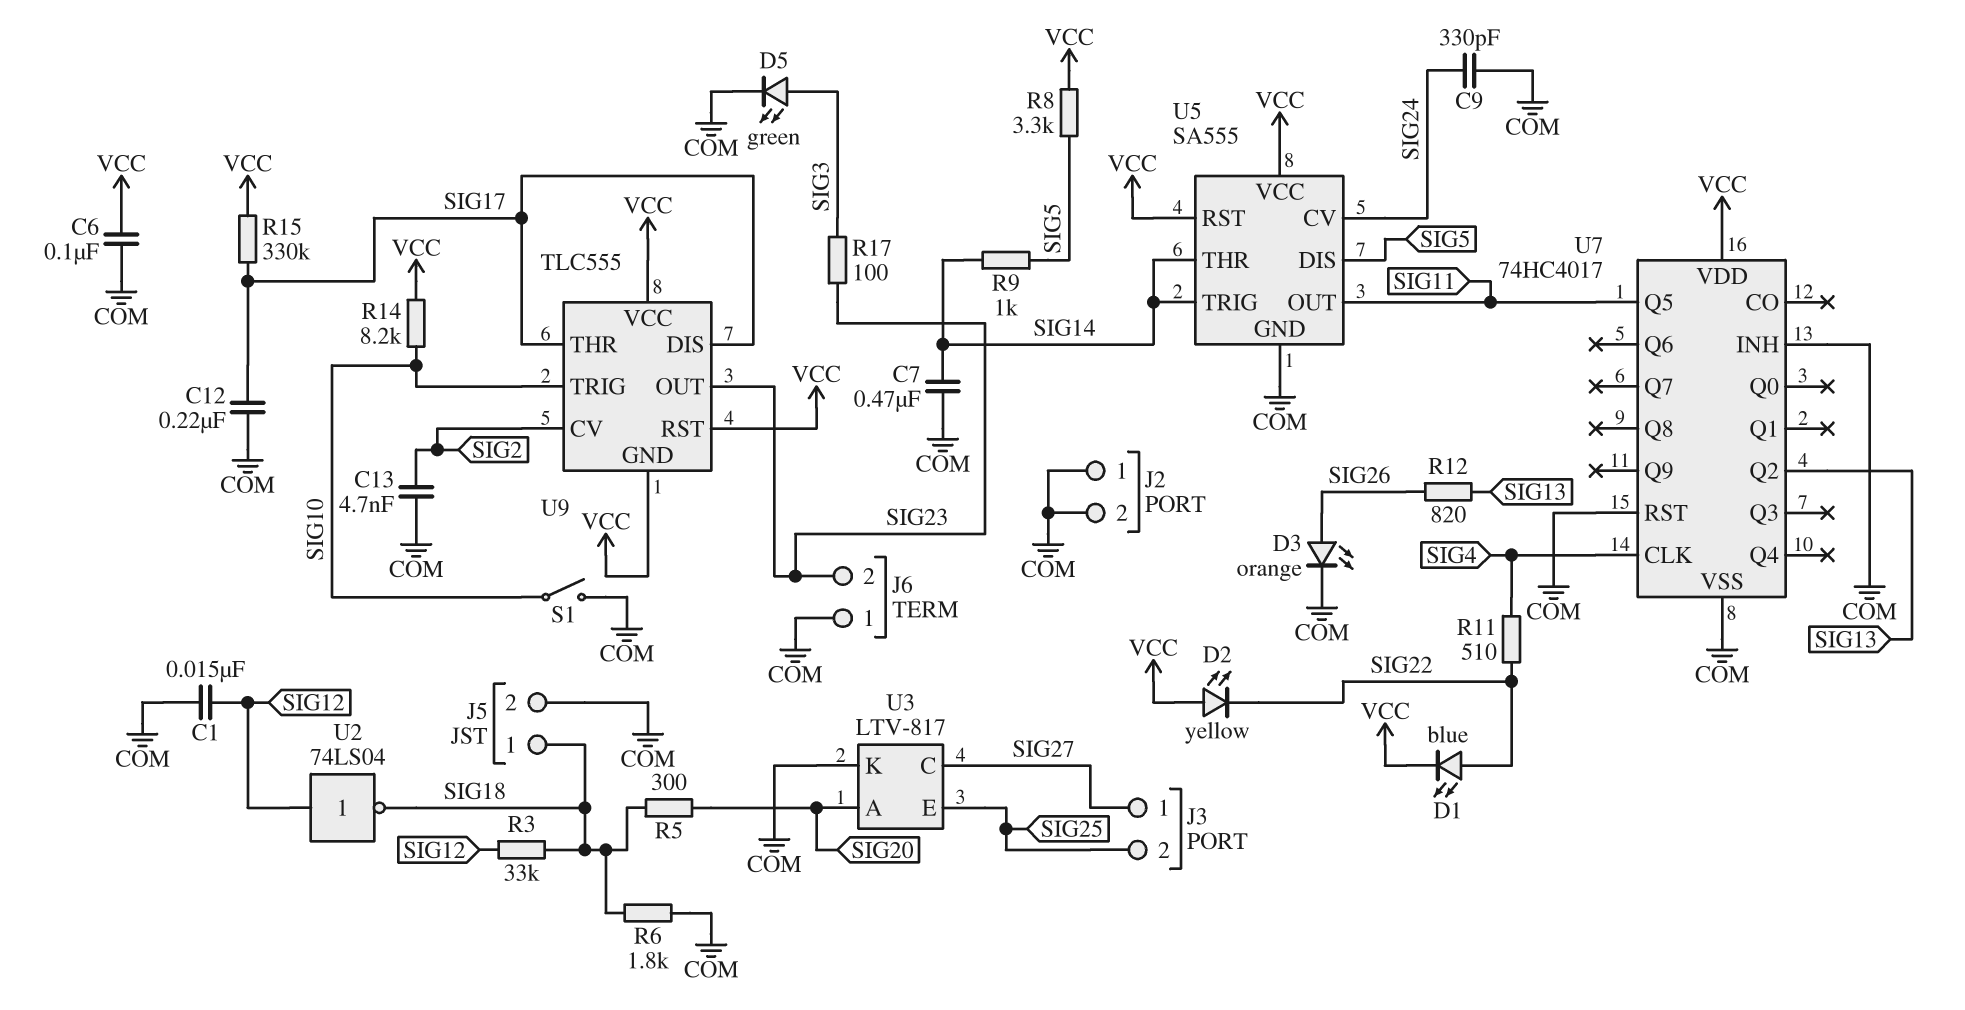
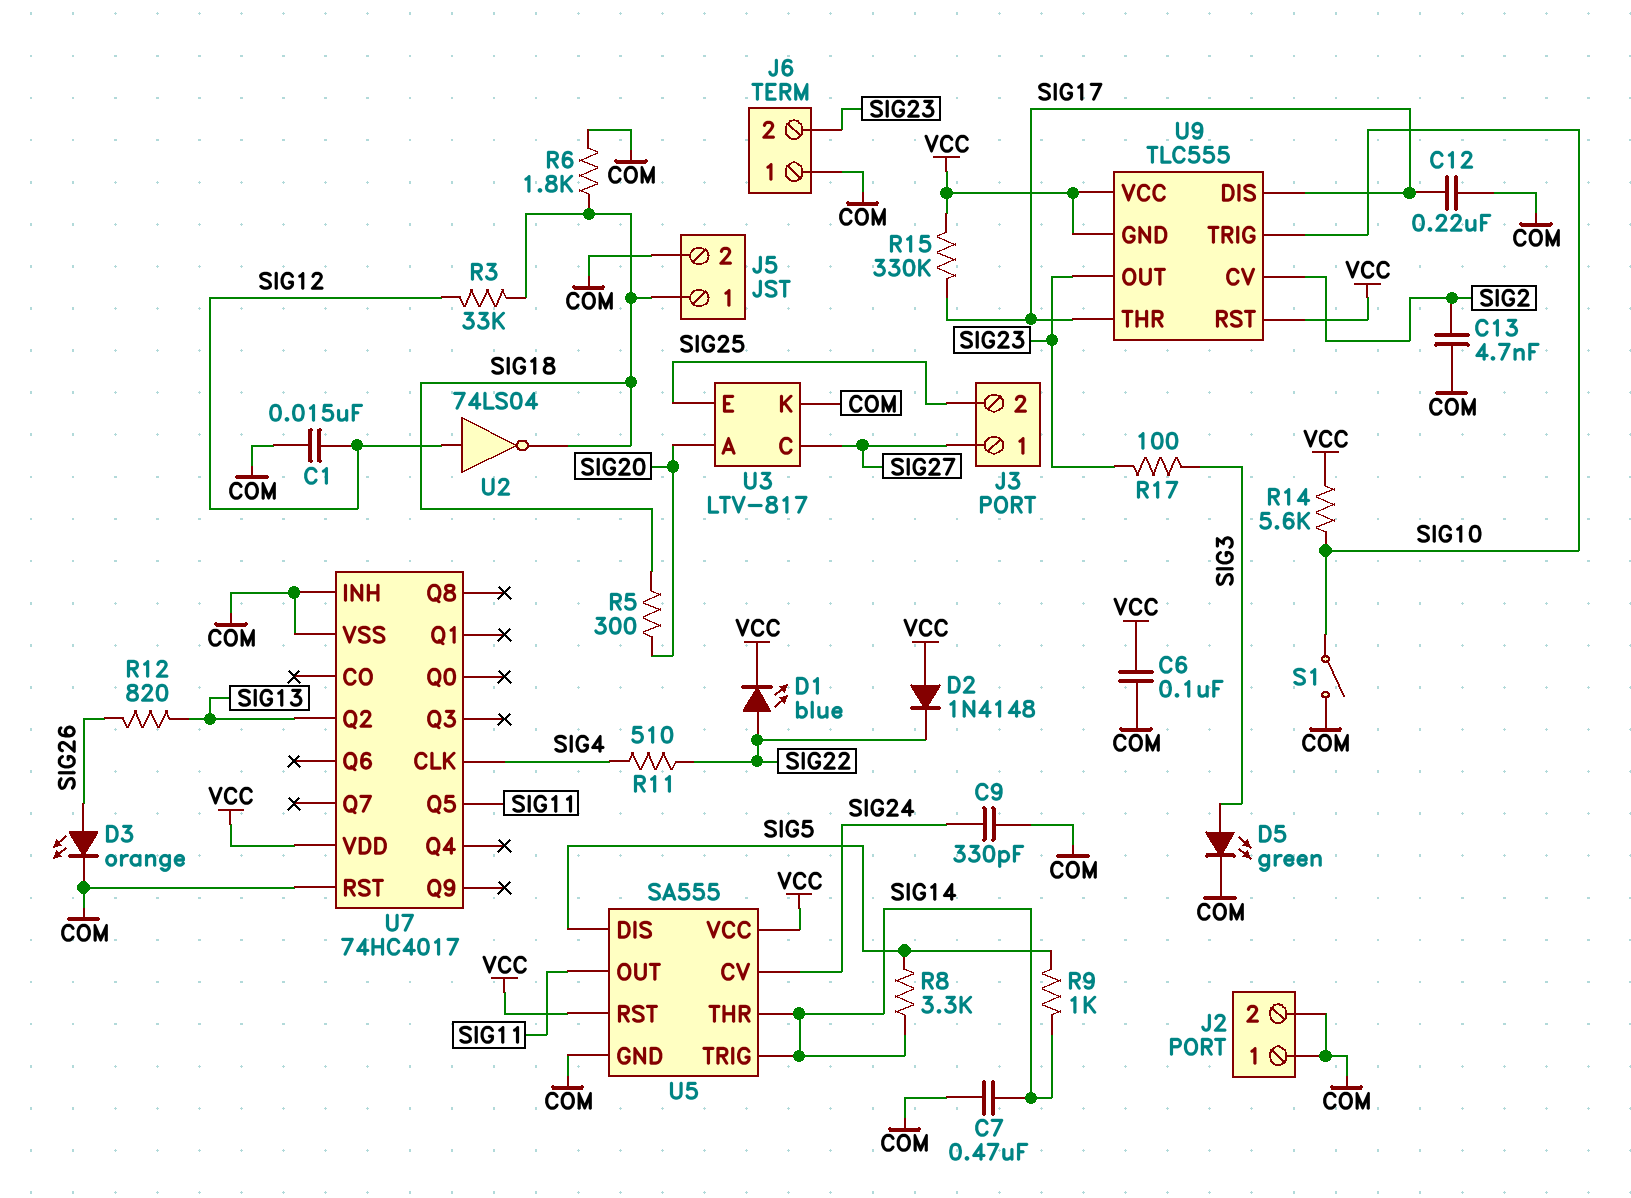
D2: LED yellow (A VCC, K SIG22) -> diode 1N4148 (A VCC, K SIG22)
R8: 3.3k (SIG5, VCC) -> 3.3k (SIG5, SIG14)
R14: 8.2k (SIG10, VCC) -> 5.6k (SIG10, VCC)

